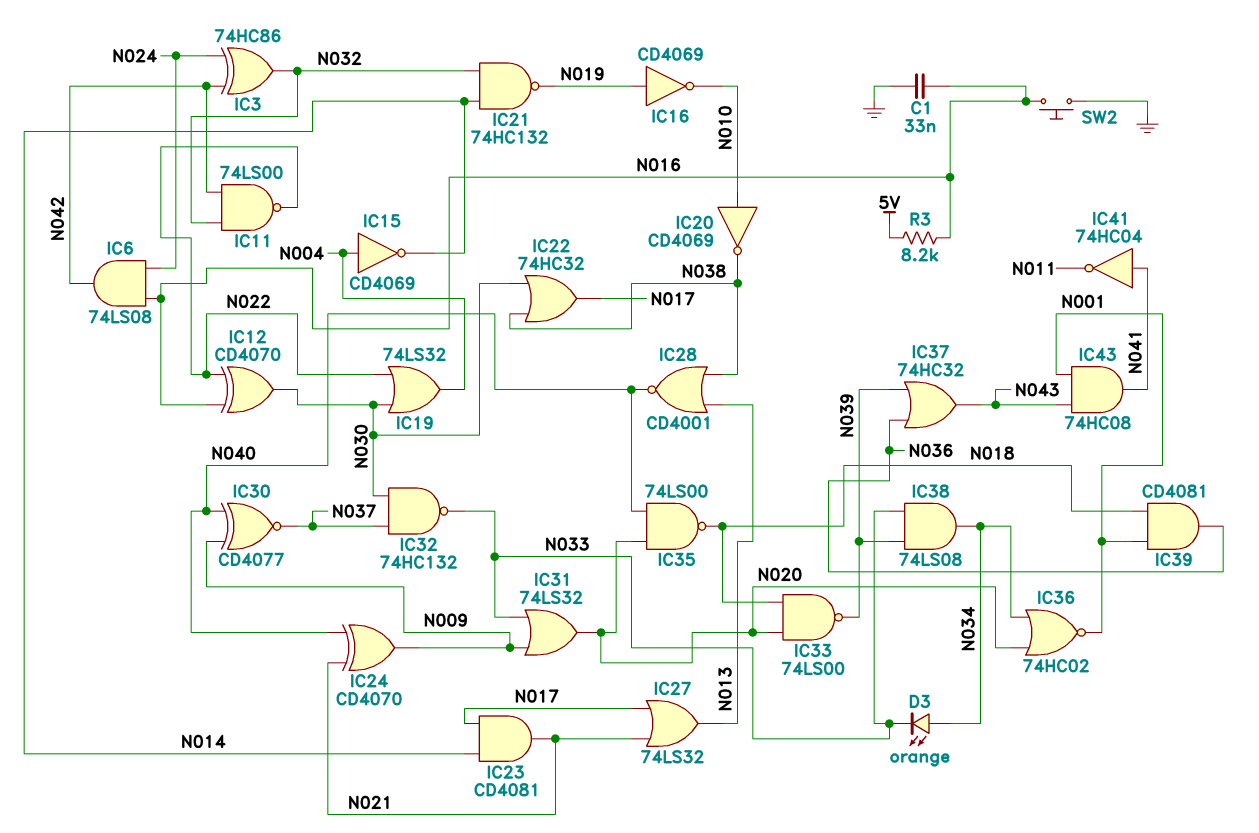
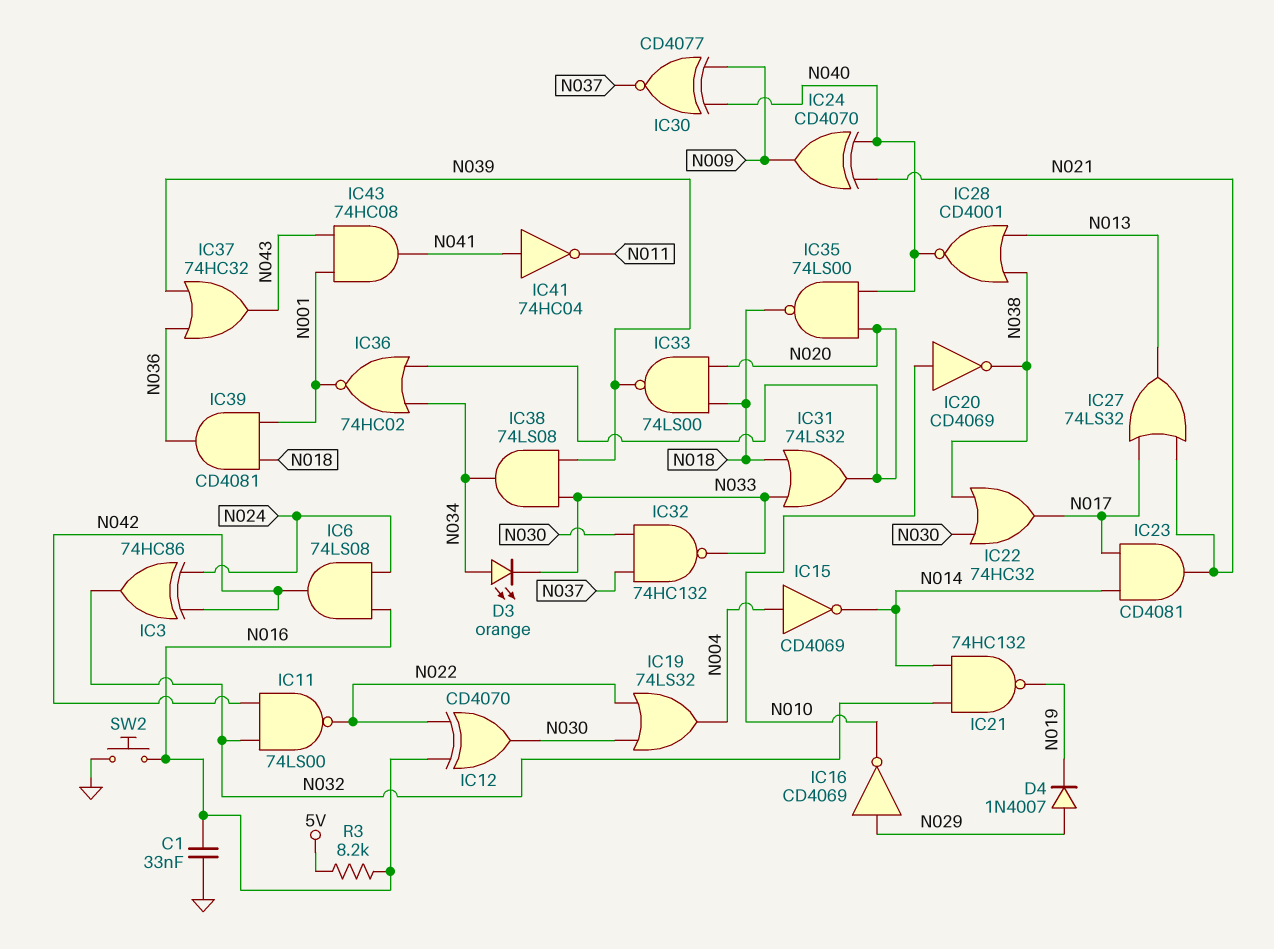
D4: none -> diode 1N4007 (A N029, K N019)
IC16: NOT CD4069 (in N019, out N010) -> NOT CD4069 (in N029, out N010)
IC31: OR 74LS32 (in N009, in N033, out N020) -> OR 74LS32 (in N018, in N033, out N020)

